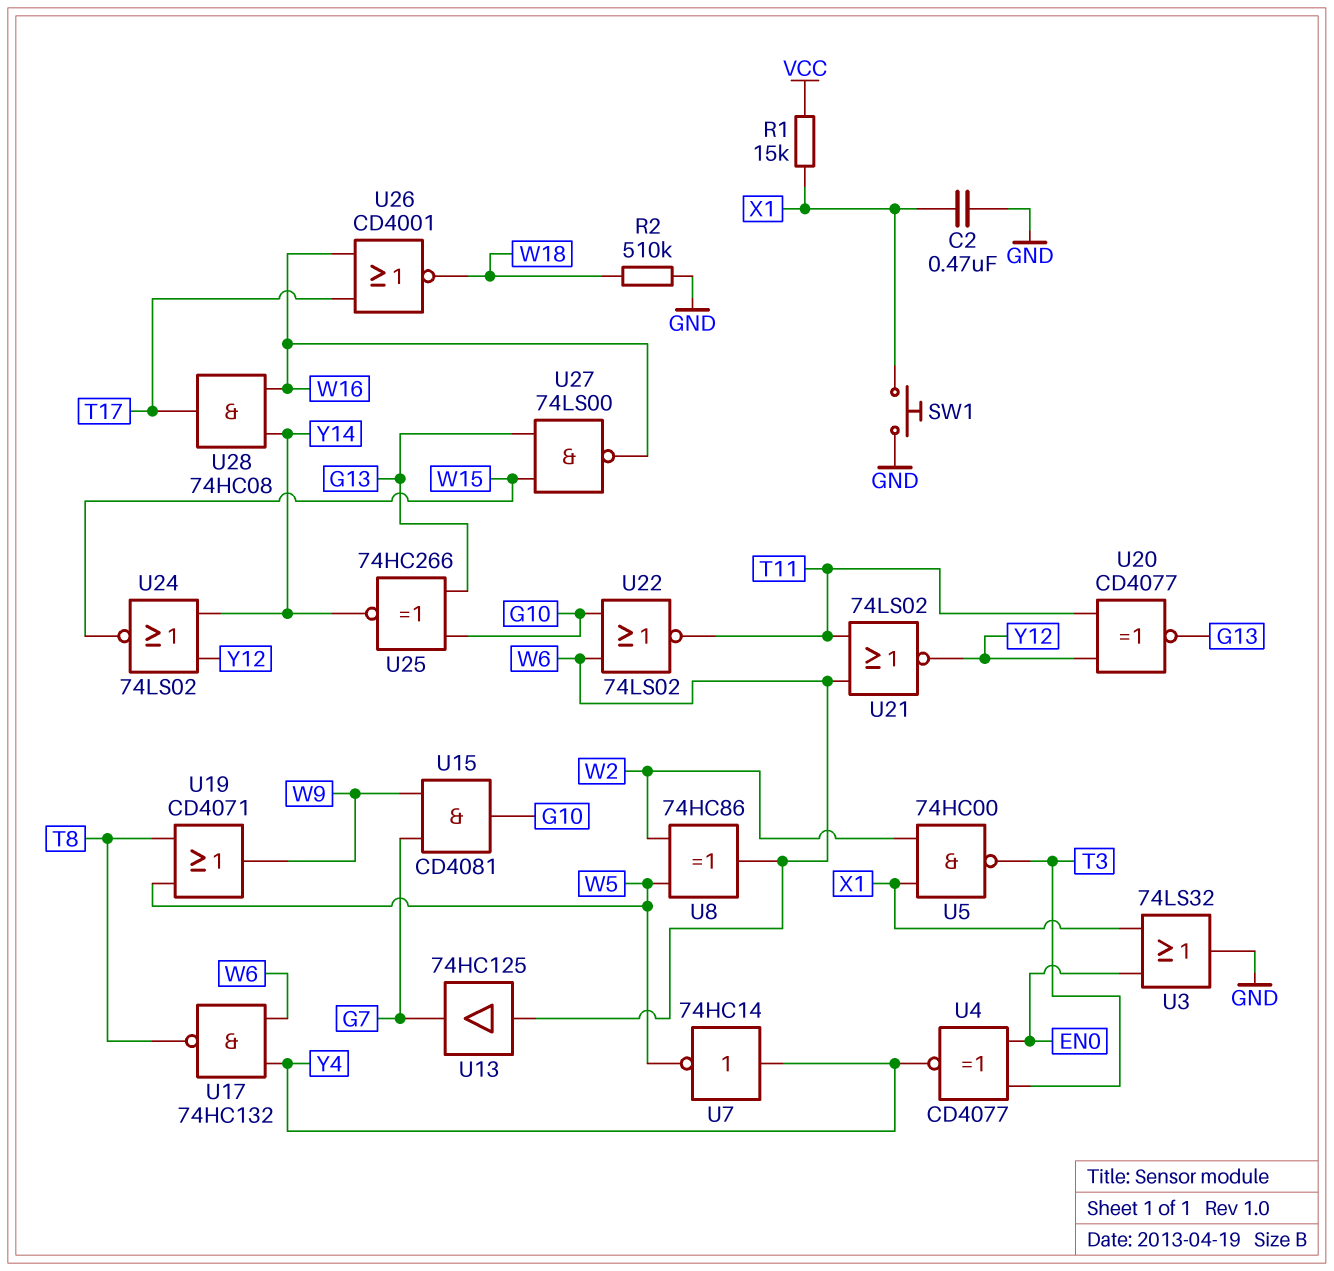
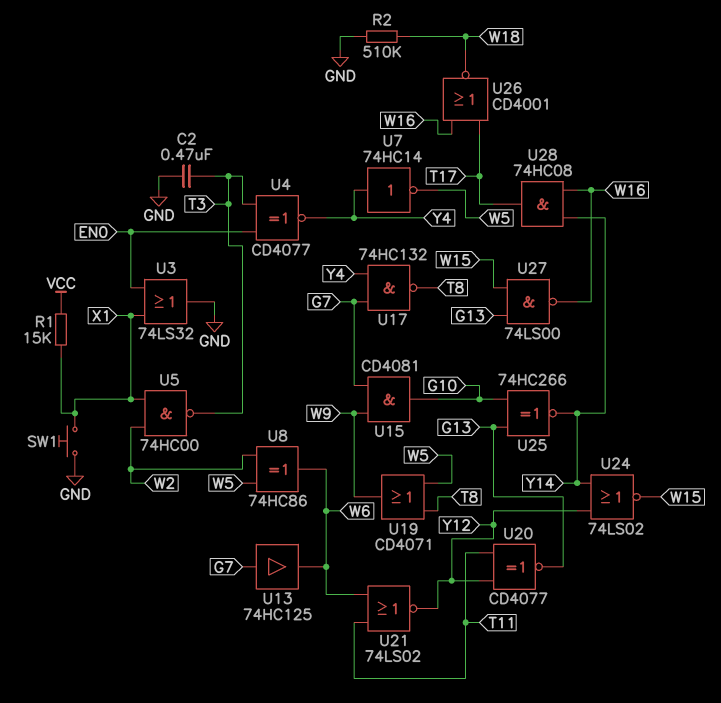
C2: 470nF (GND, X1) -> 470nF (GND, T3)
U13: buffer 74HC125 (in W6, out G7) -> buffer 74HC125 (in G7, out W6)
U17: NAND 74HC132 (in W6, in Y4, out T8) -> NAND 74HC132 (in G7, in Y4, out T8)
U22: NOR 74LS02 (in G10, in W6, out T11) -> none

